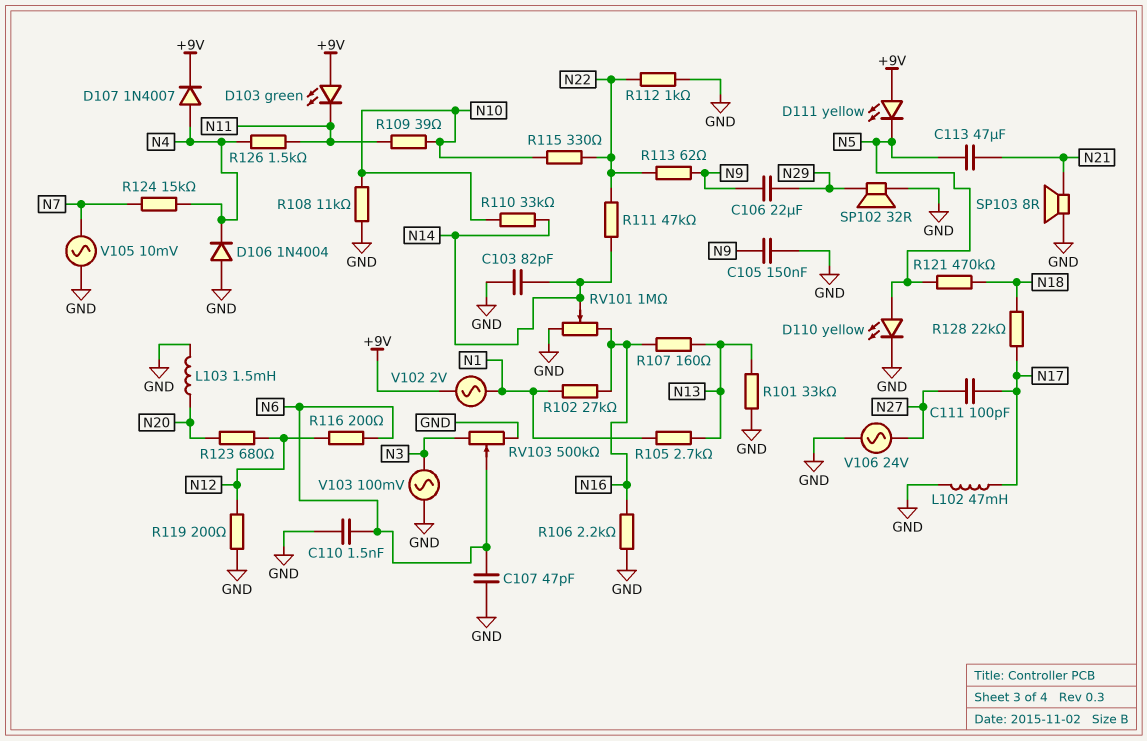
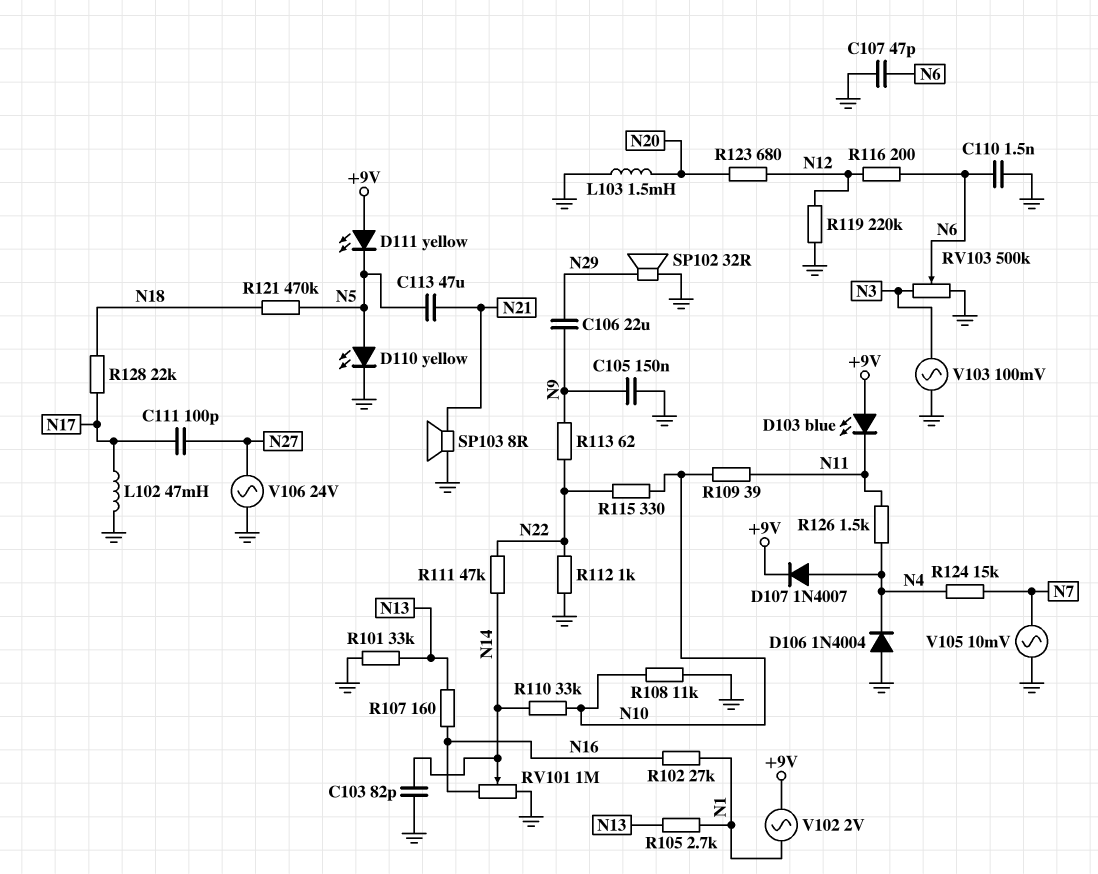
D103: LED green (A +9V, K N11) -> LED blue (A +9V, K N11)
R106: 2.2k (GND, N16) -> none
R119: 200 (GND, N12) -> 220k (GND, N12)

